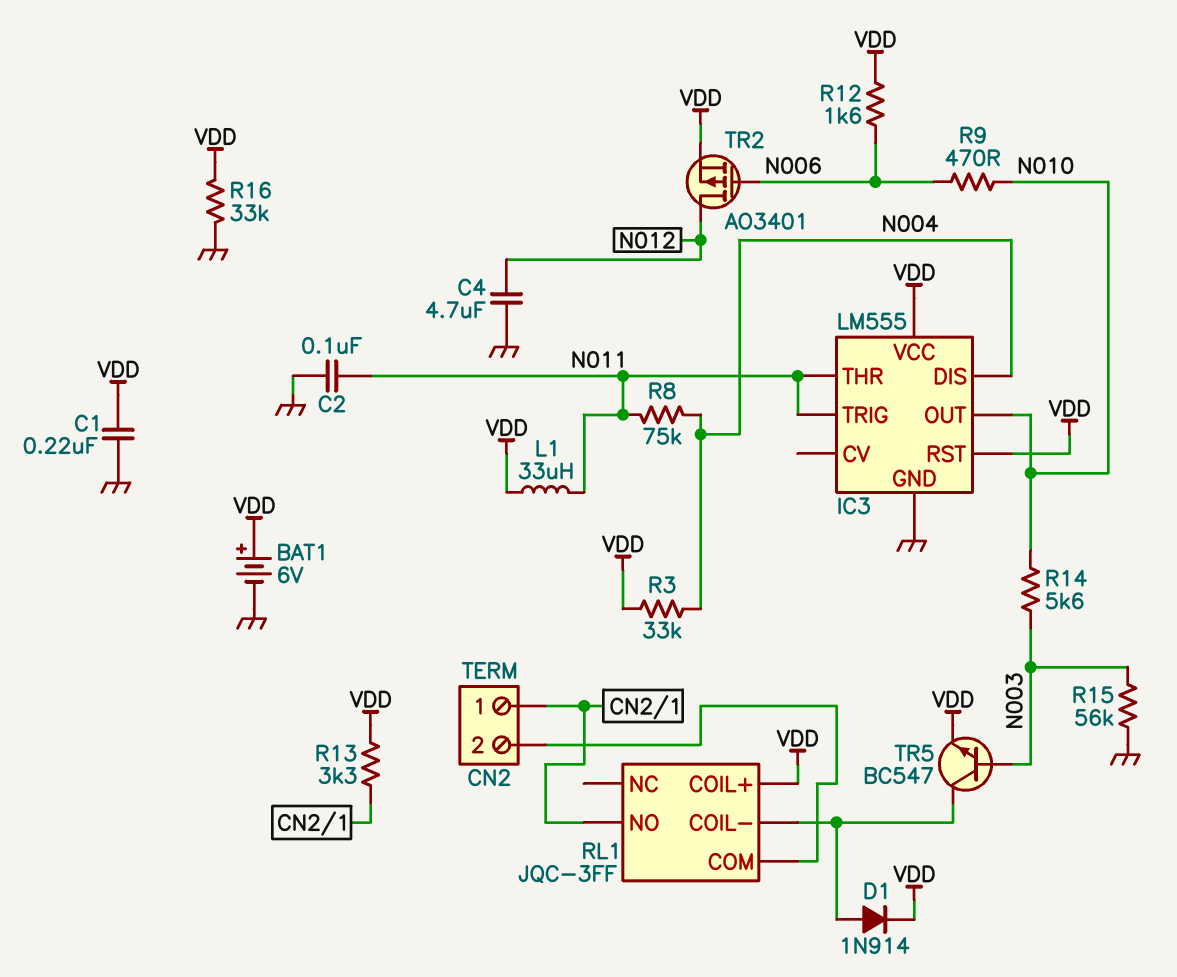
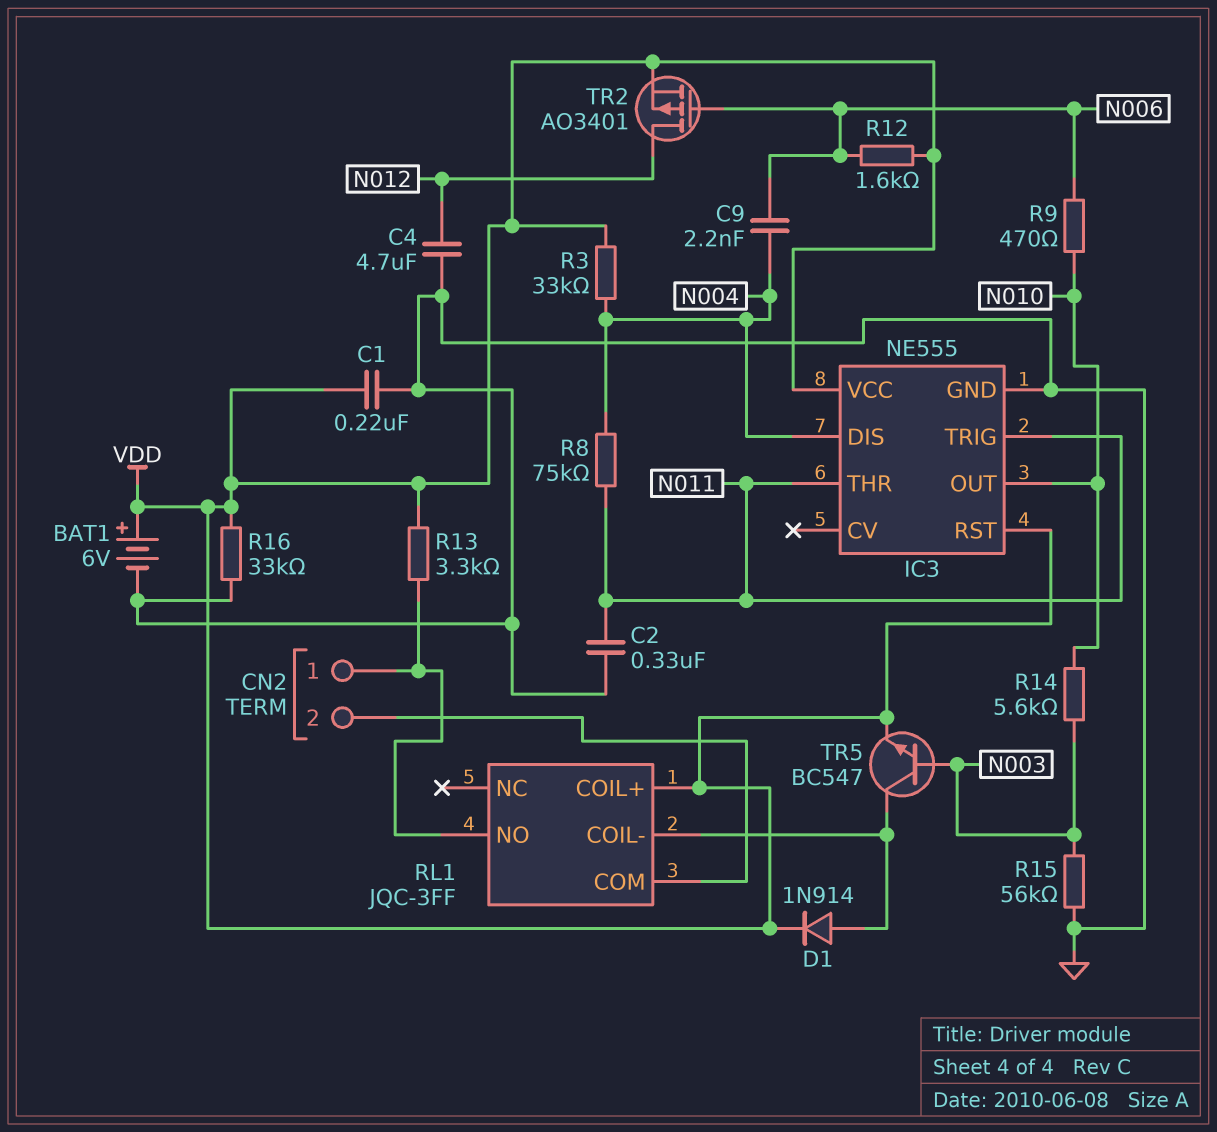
C2: 100nF (GND, N011) -> 330nF (GND, N011)
C9: none -> 2.2nF (N004, N006)
IC3: LM555 -> NE555
L1: 33uH (N011, VDD) -> none

